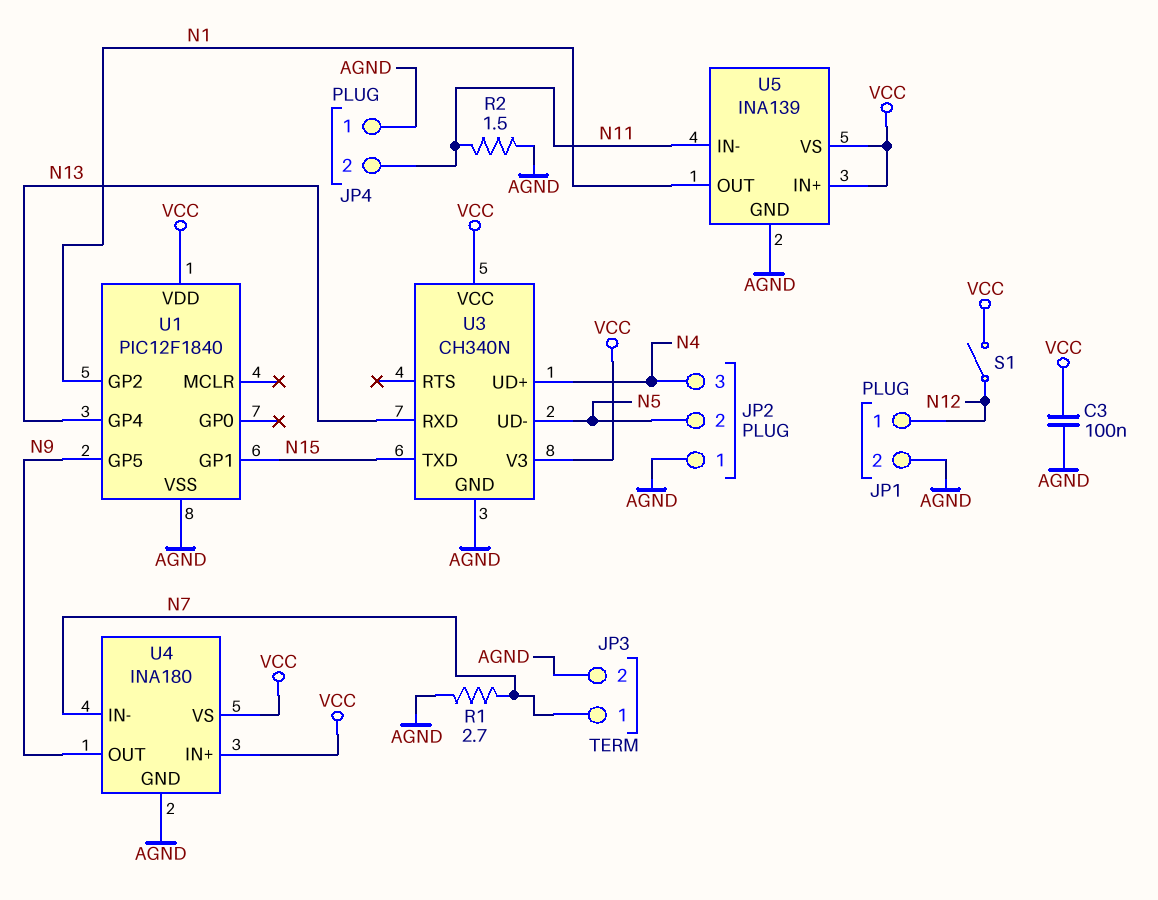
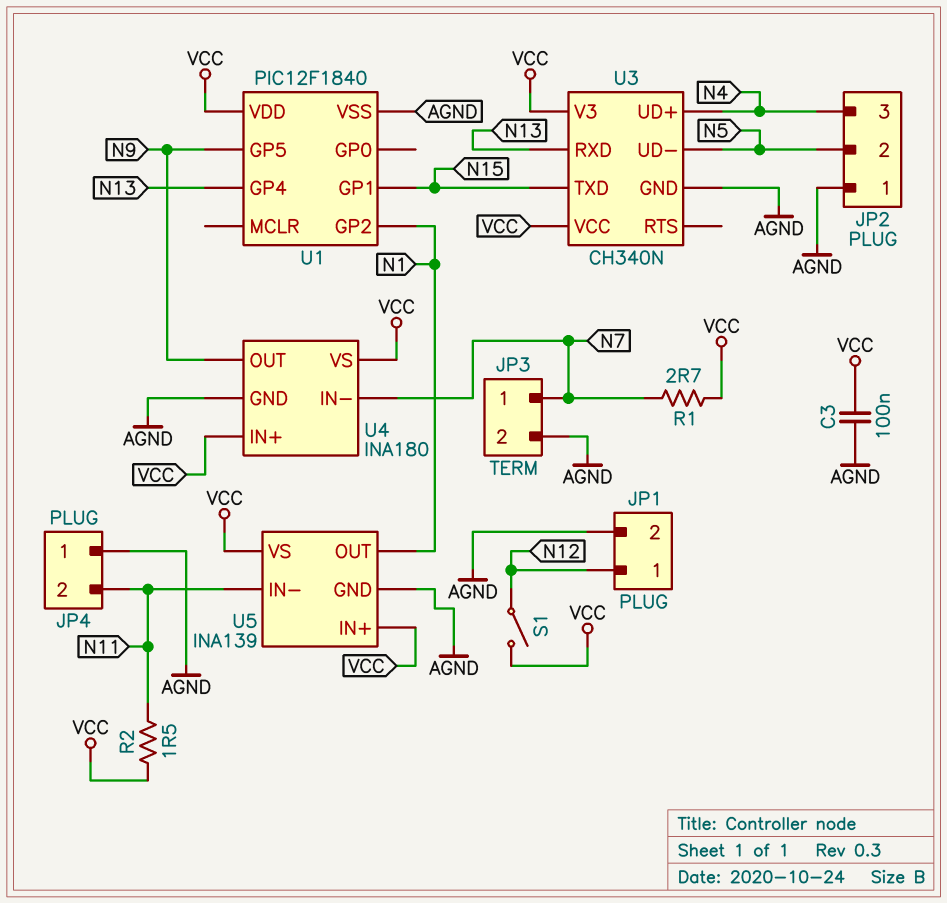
R1: 2.7 (AGND, N7) -> 2.7 (N7, VCC)
R2: 1.5 (AGND, N11) -> 1.5 (N11, VCC)

